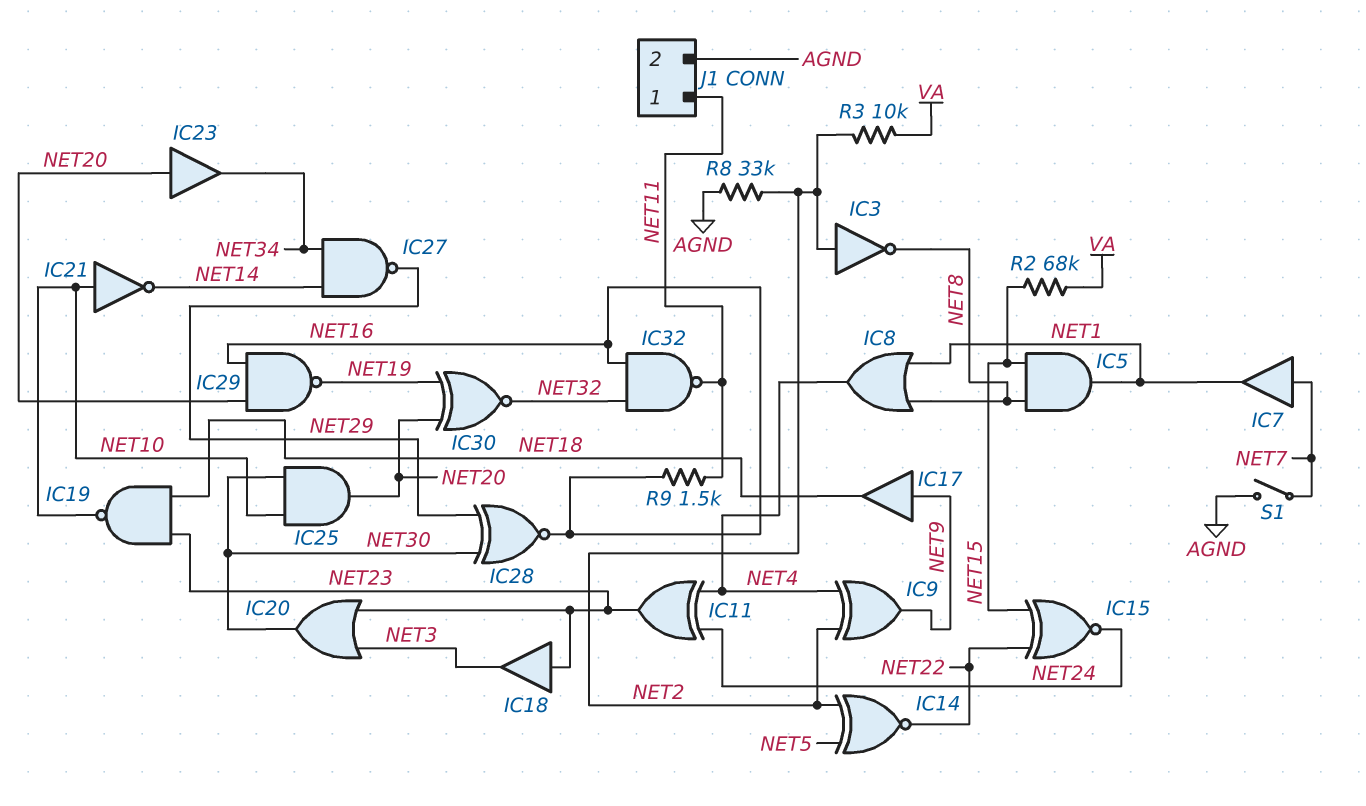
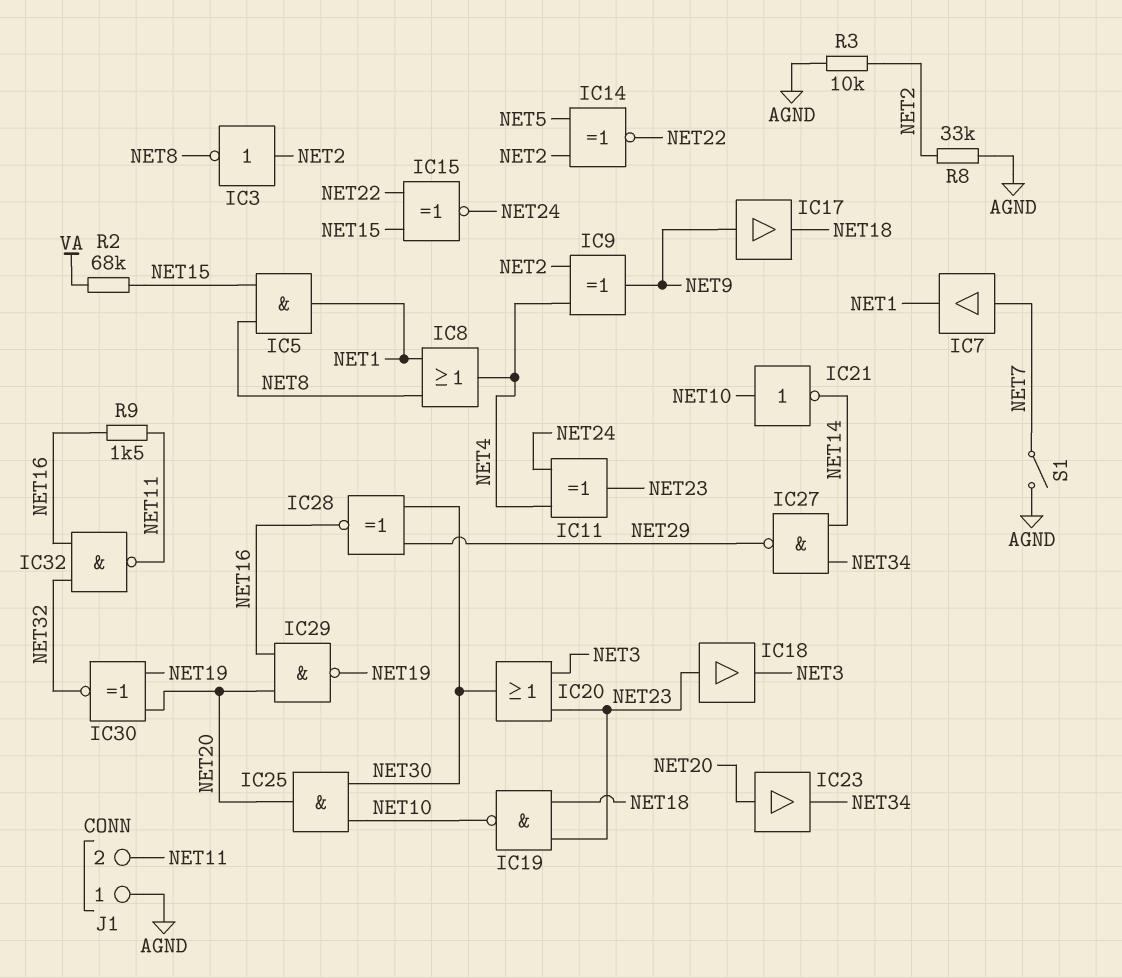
J1 pin 1: NET11 -> AGND
J1 pin 2: AGND -> NET11
R3: 10k (NET2, VA) -> 10k (AGND, NET2)

